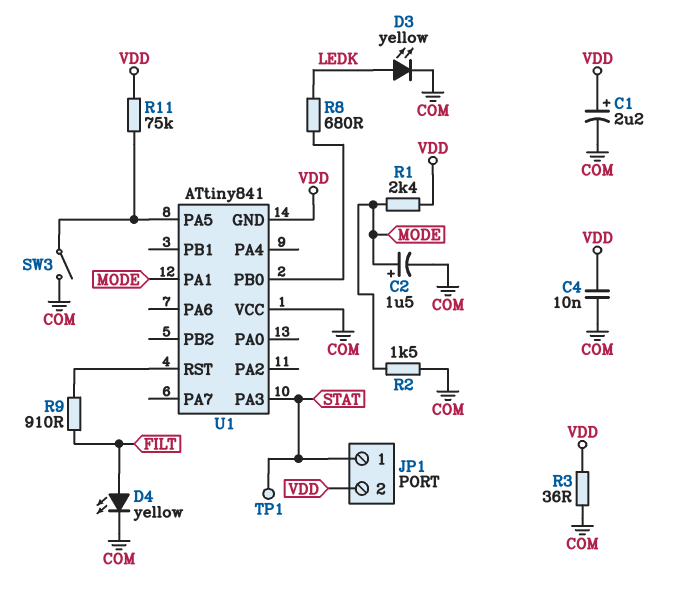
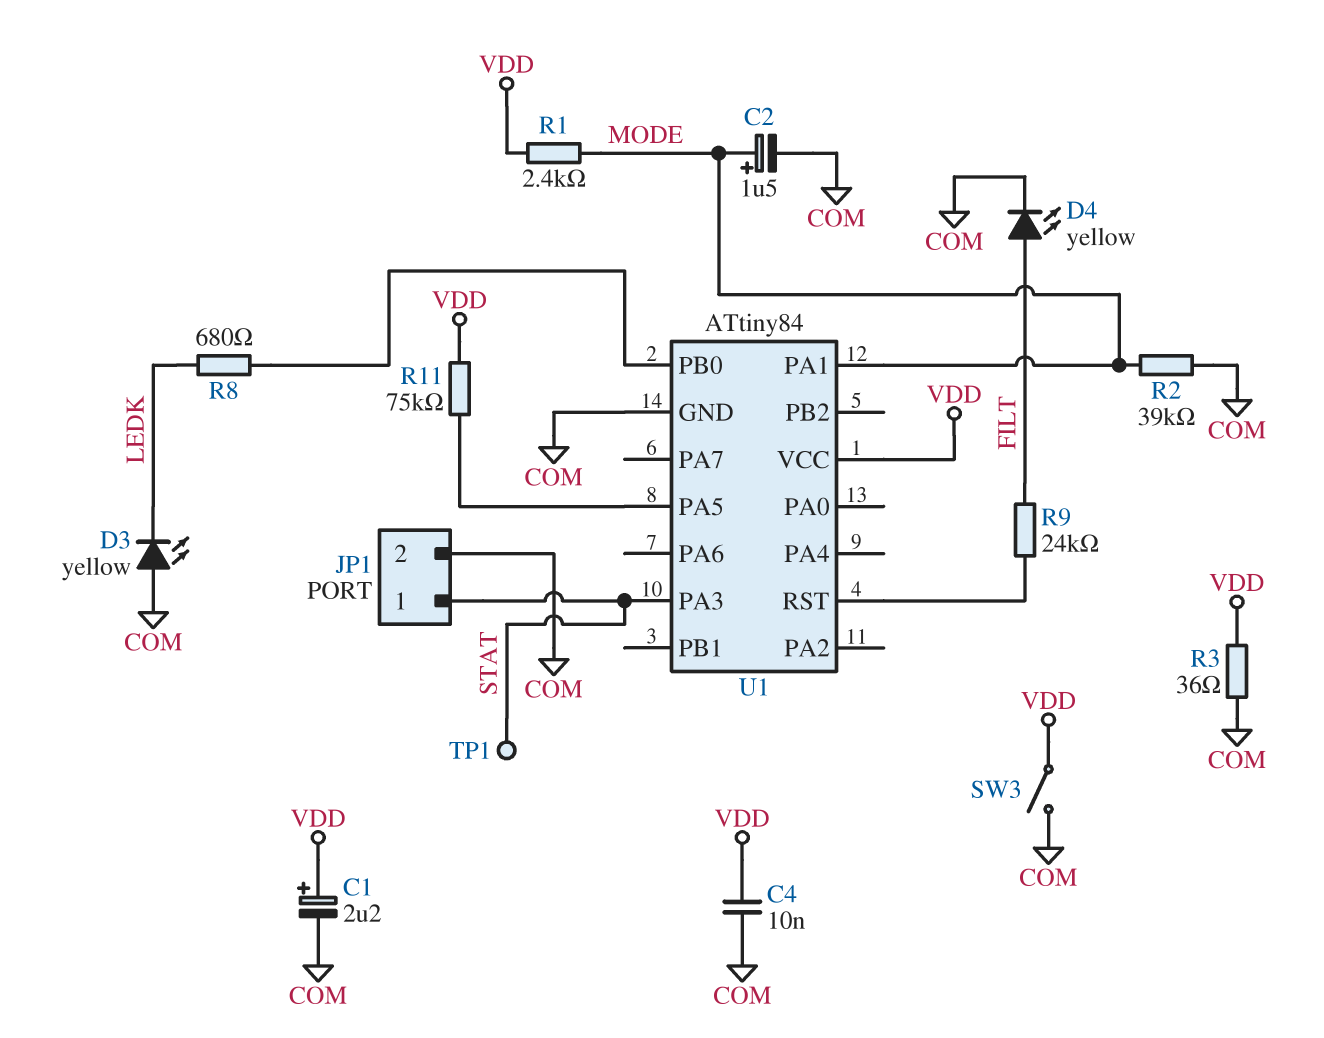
D3: LED yellow (A LEDK, K COM) -> LED yellow (A COM, K LEDK)
JP1 pin 2: VDD -> COM
R2: 1.5k (COM, MODE) -> 39k (COM, MODE)
R9: 910 (FILT, U1/RST) -> 24k (FILT, U1/RST)
SW3: switch (COM, U1/PA5) -> switch (COM, VDD)
U1: ATtiny841 -> ATtiny84
U1 pin GND: VDD -> COM
U1 pin VCC: COM -> VDD

